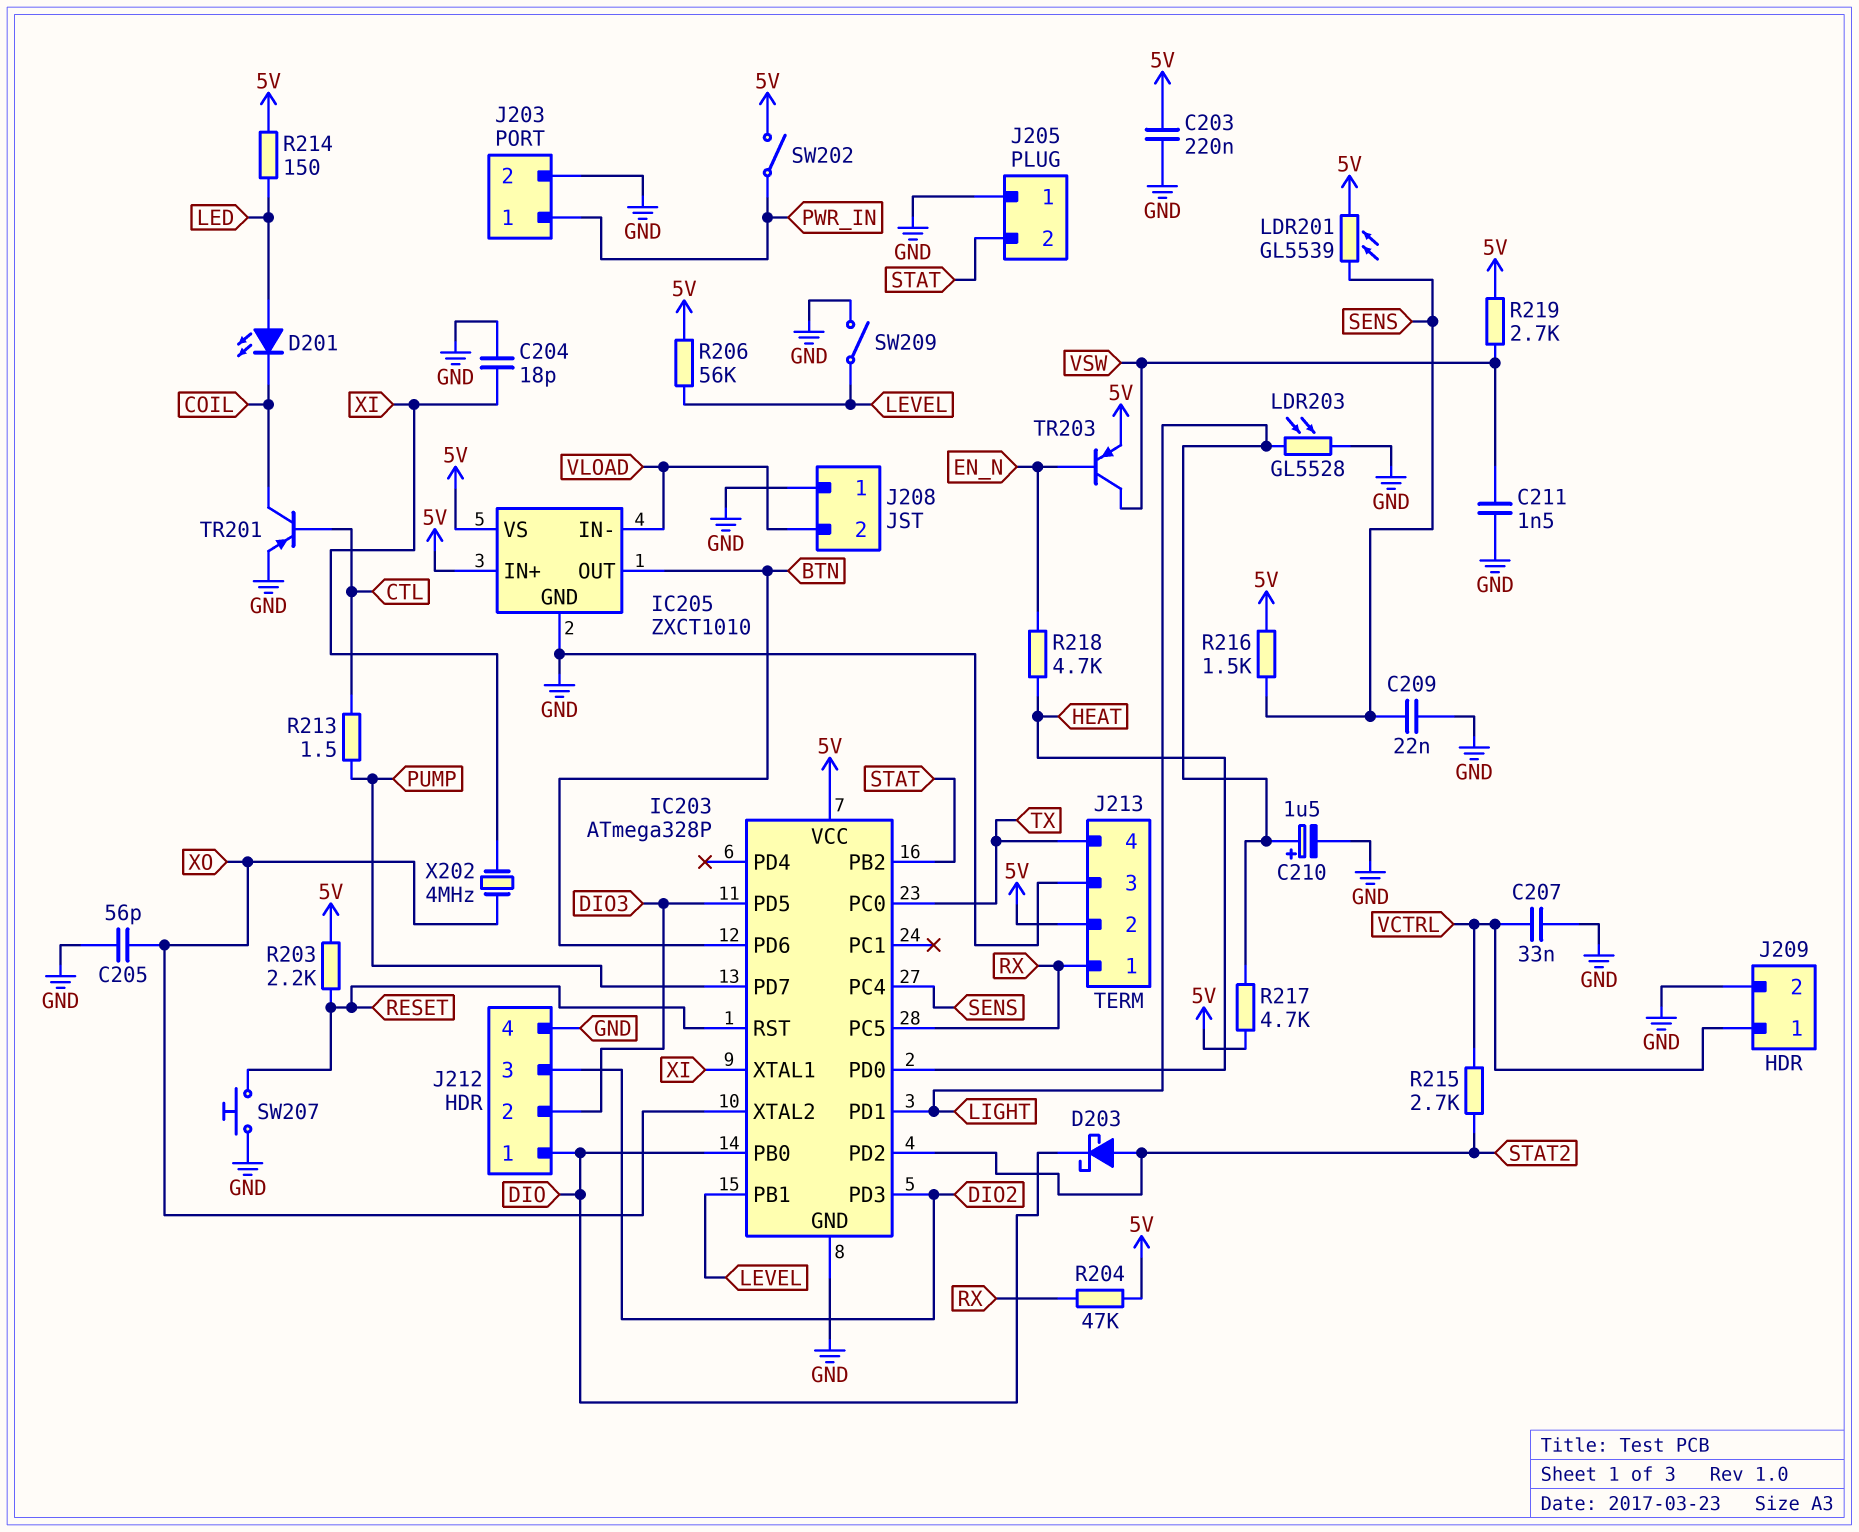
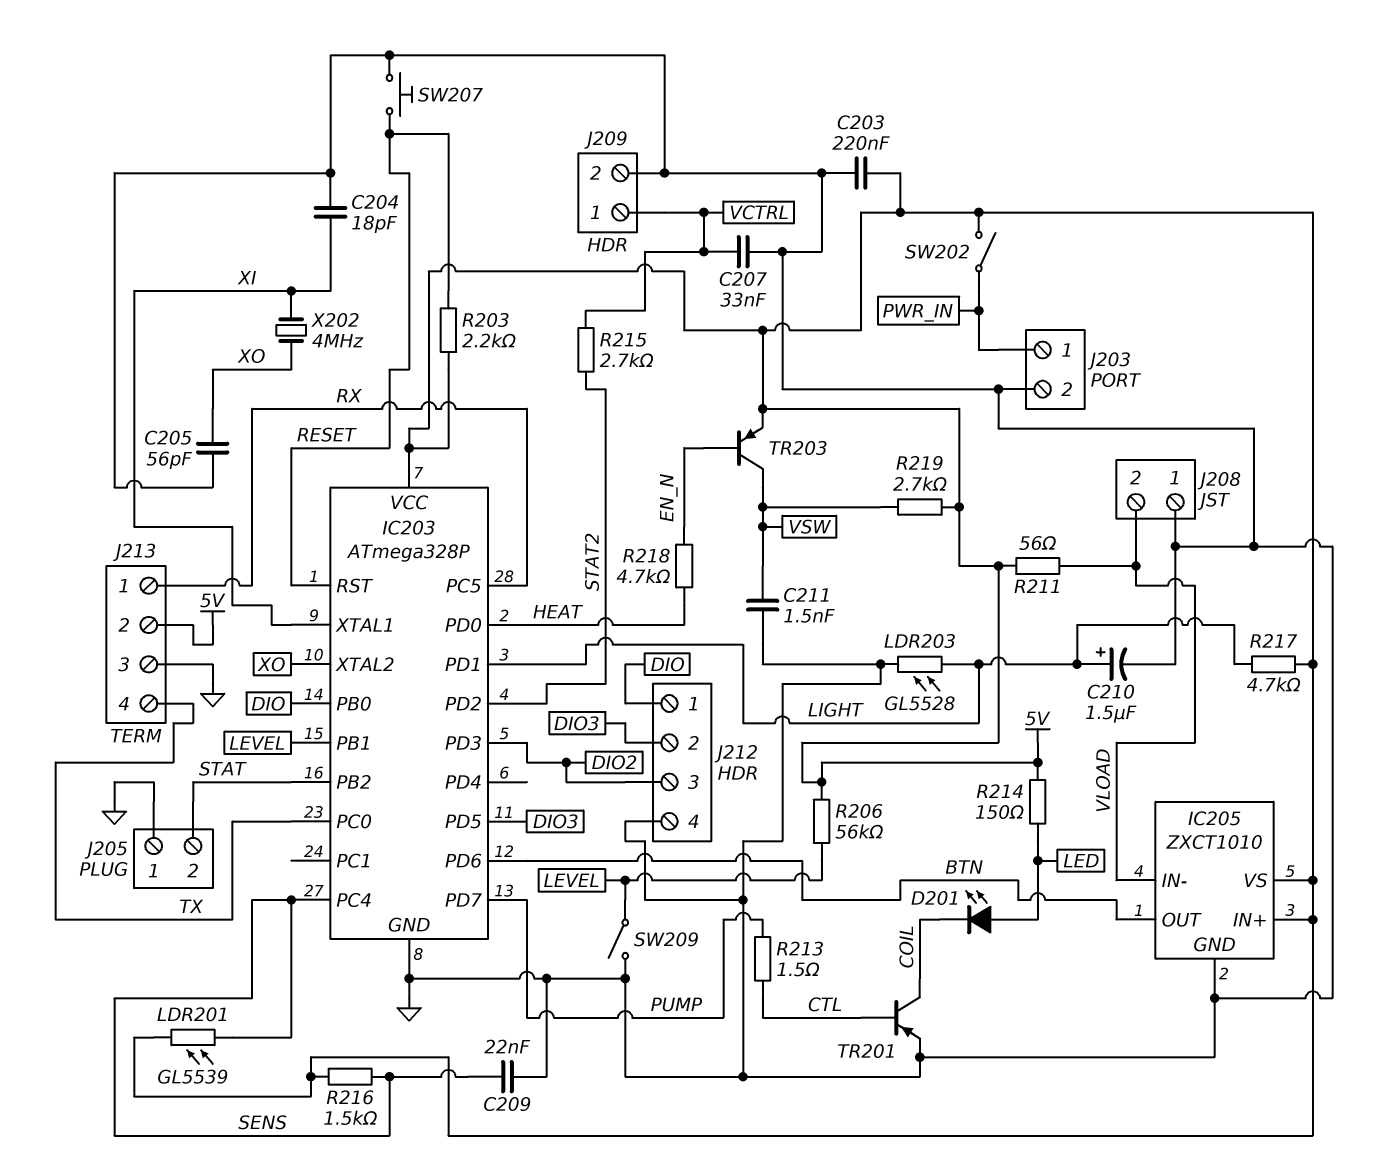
D203: schottky (A STAT2, K DIO) -> none
R204: 47k (5V, RX) -> none
R211: none -> 56 (5V, VLOAD)

